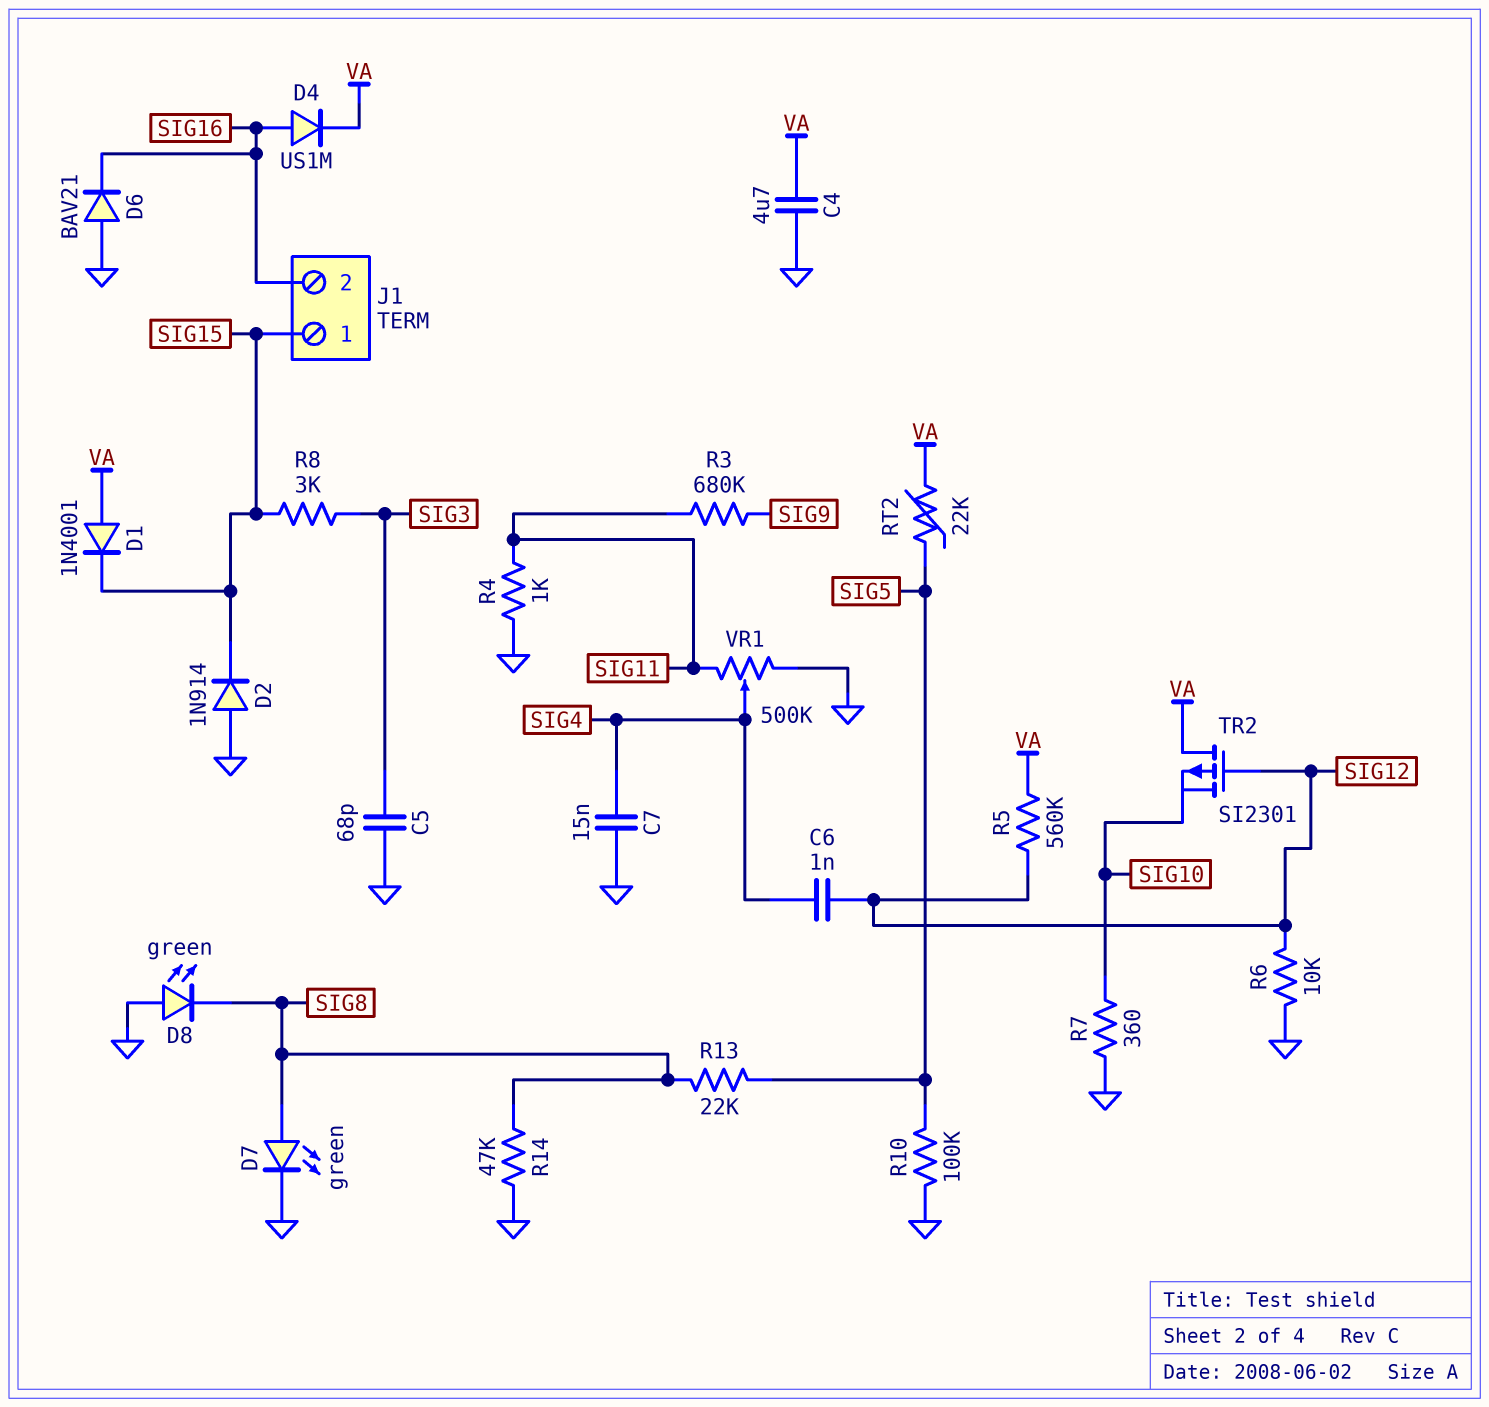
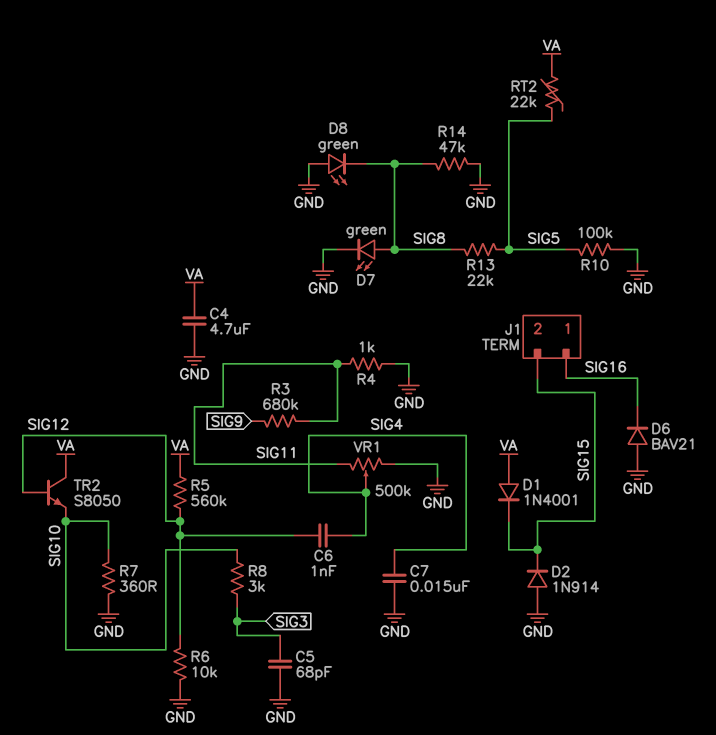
D4: diode US1M (A SIG16, K VA) -> none
J1 pin 1: SIG15 -> SIG16
J1 pin 2: SIG16 -> SIG15
R8: 3k (SIG3, SIG15) -> 3k (SIG3, SIG10)
TR2: PMOS SI2301 (G SIG12, D VA, S SIG10) -> NPN S8050 (B SIG12, C VA, E SIG10)

